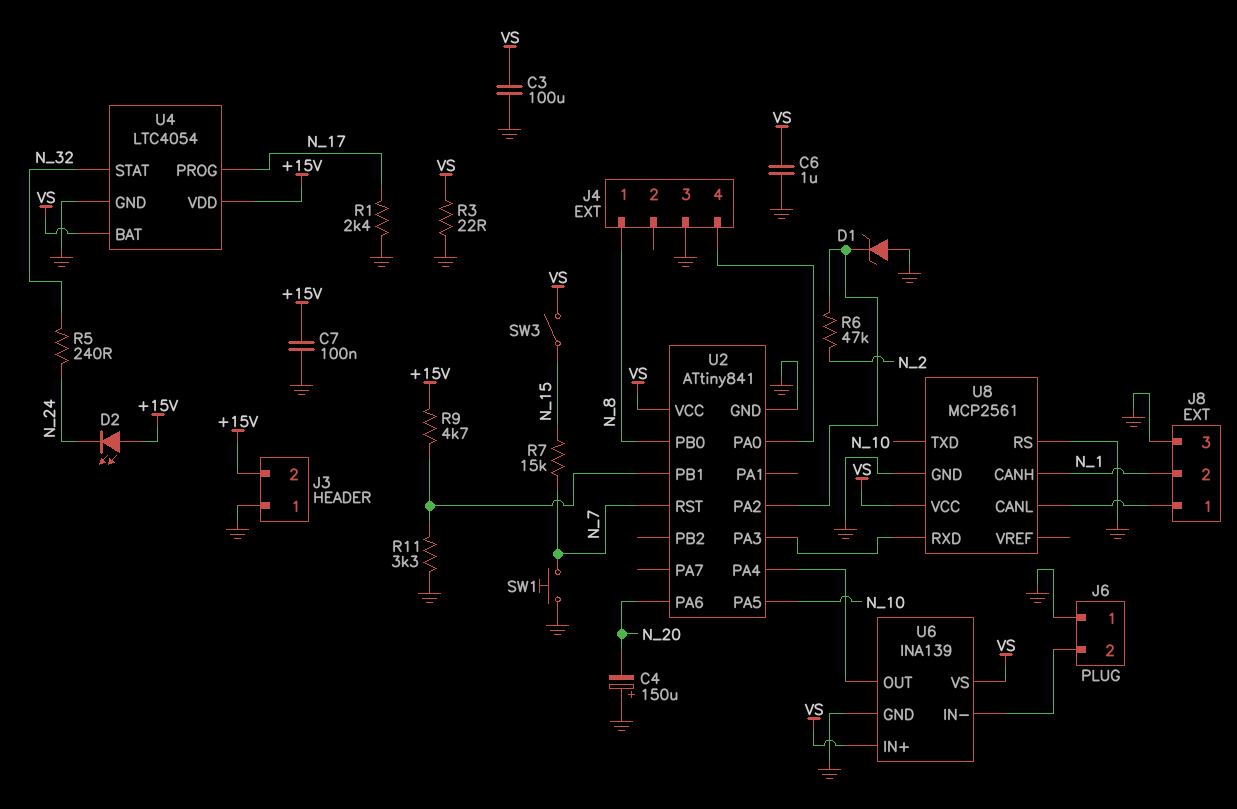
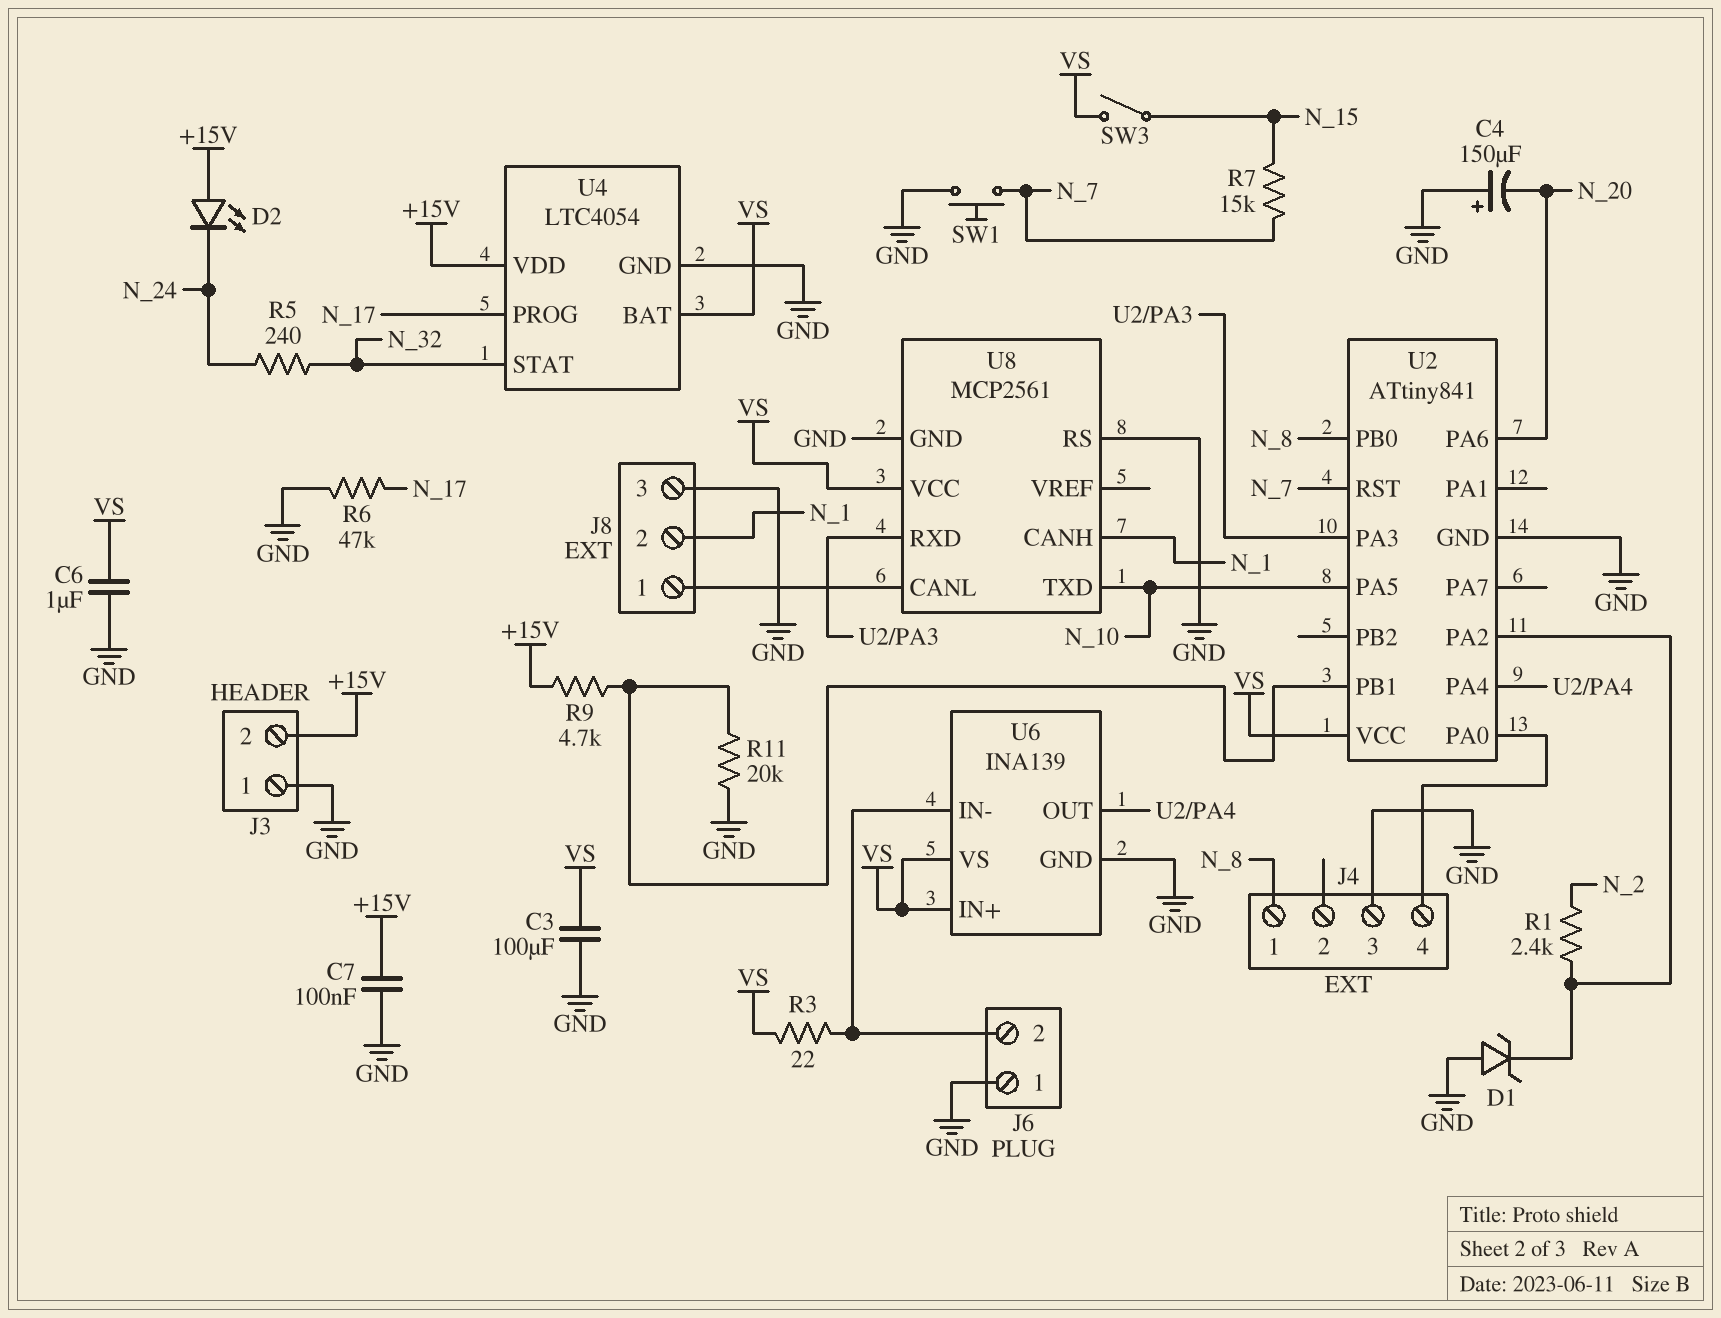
R1: 2.4k (GND, N_17) -> 2.4k (N_2, U2/PA2)
R3: 22 (GND, VS) -> 22 (J6/2, VS)
R6: 47k (N_2, U2/PA2) -> 47k (GND, N_17)
R11: 3.3k (GND, U2/PB1) -> 20k (GND, U2/PB1)

